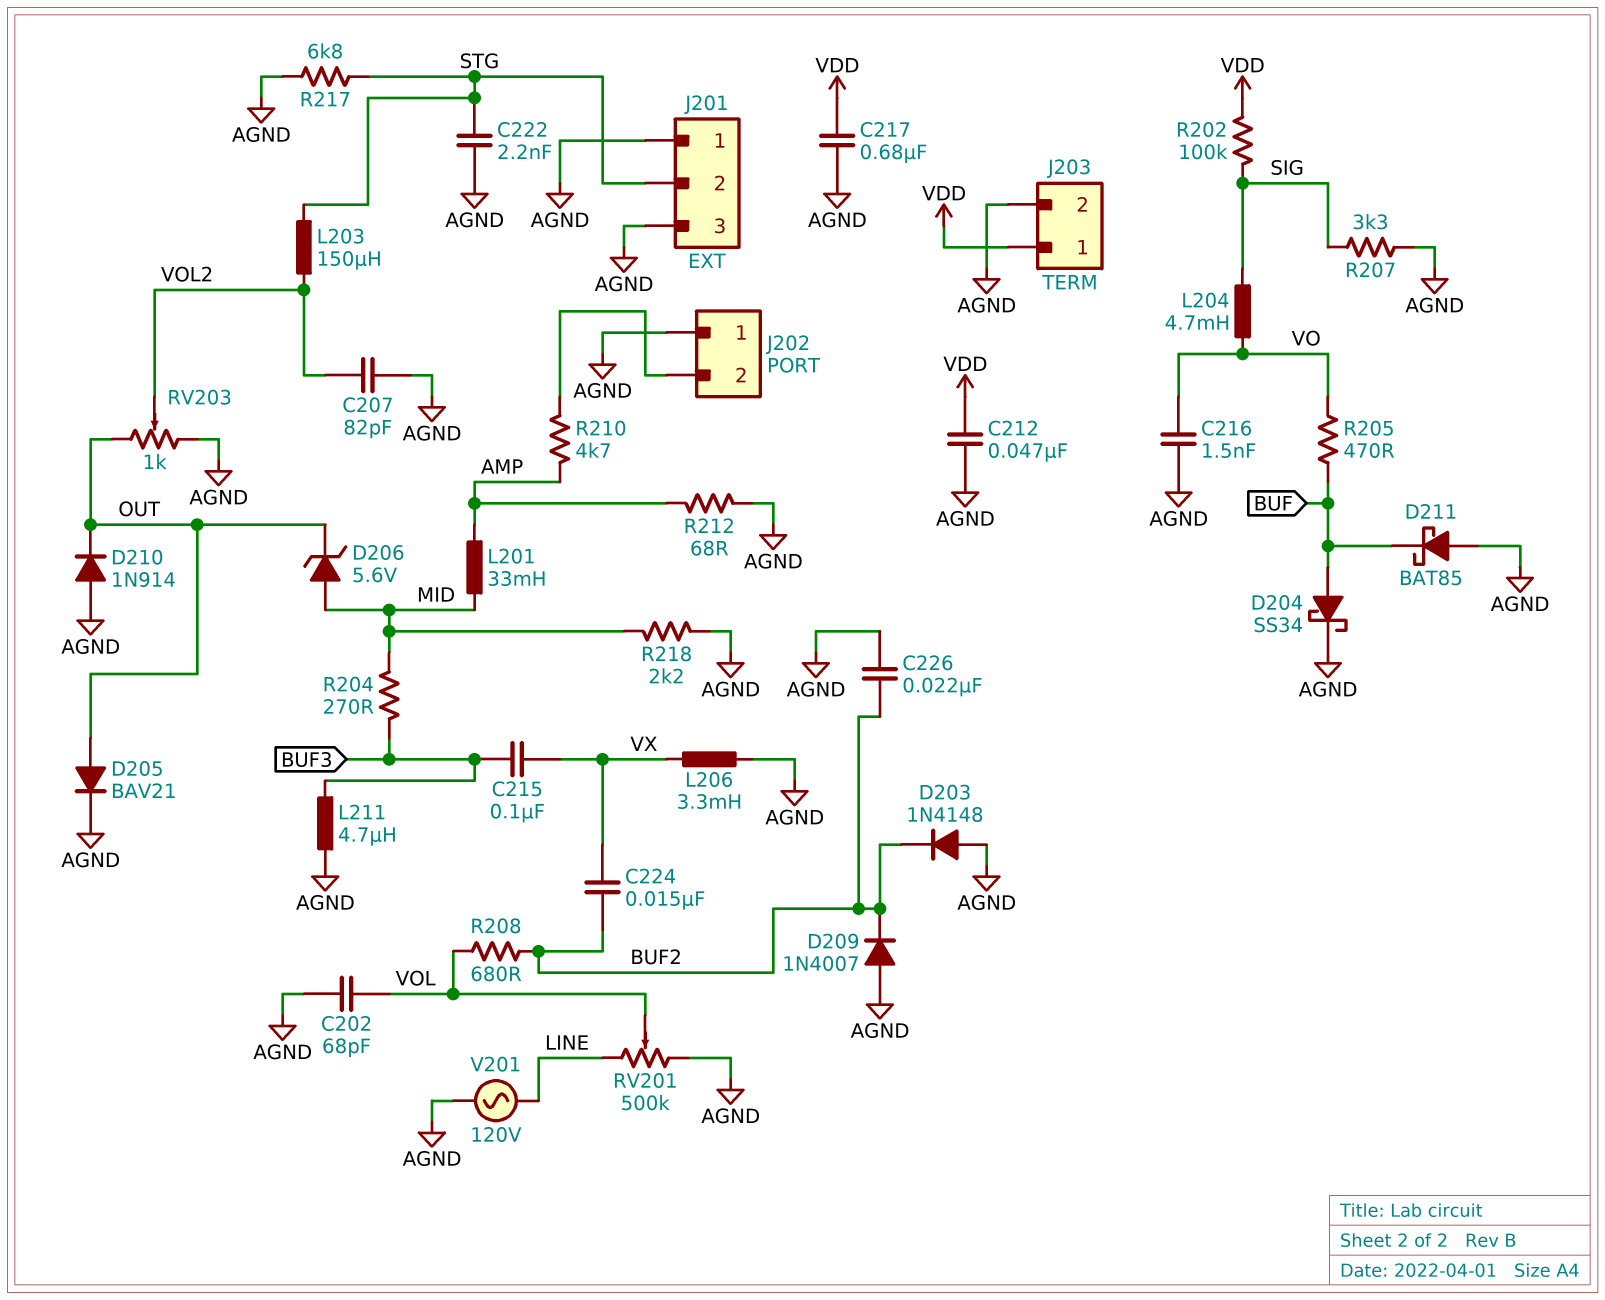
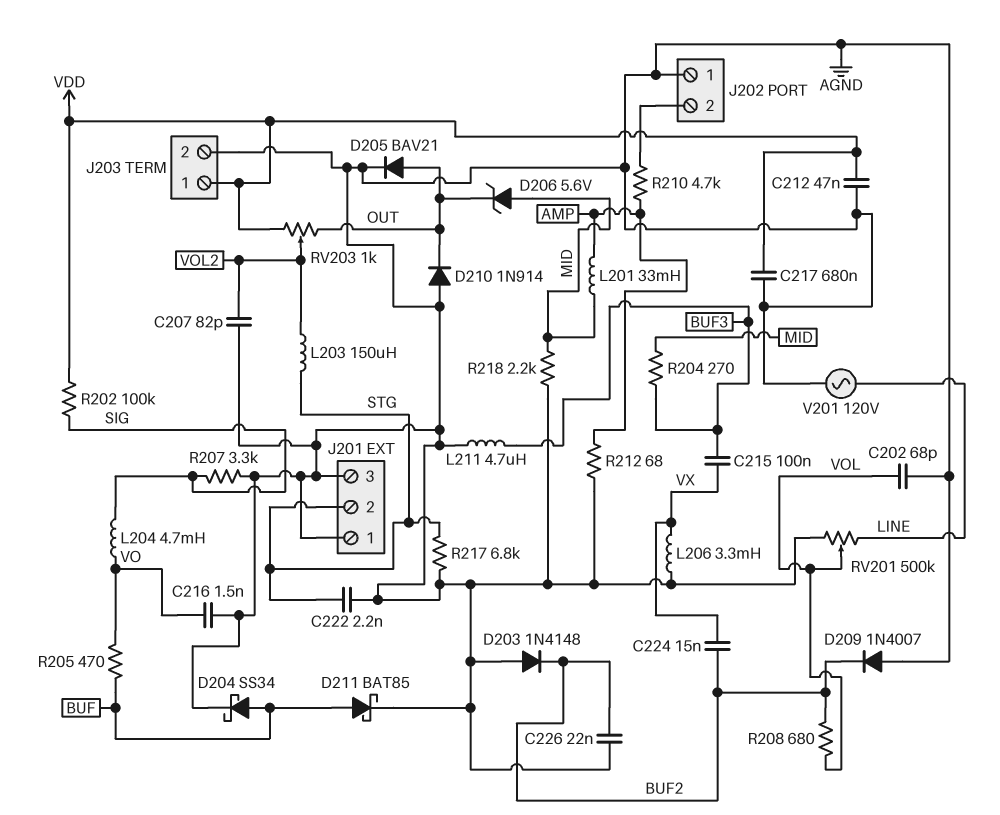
D211: schottky BAT85 (A AGND, K BUF) -> schottky BAT85 (A BUF, K AGND)
RV203: 1k (AGND, OUT, wiper VOL2) -> 1k (OUT, VDD, wiper VOL2)

